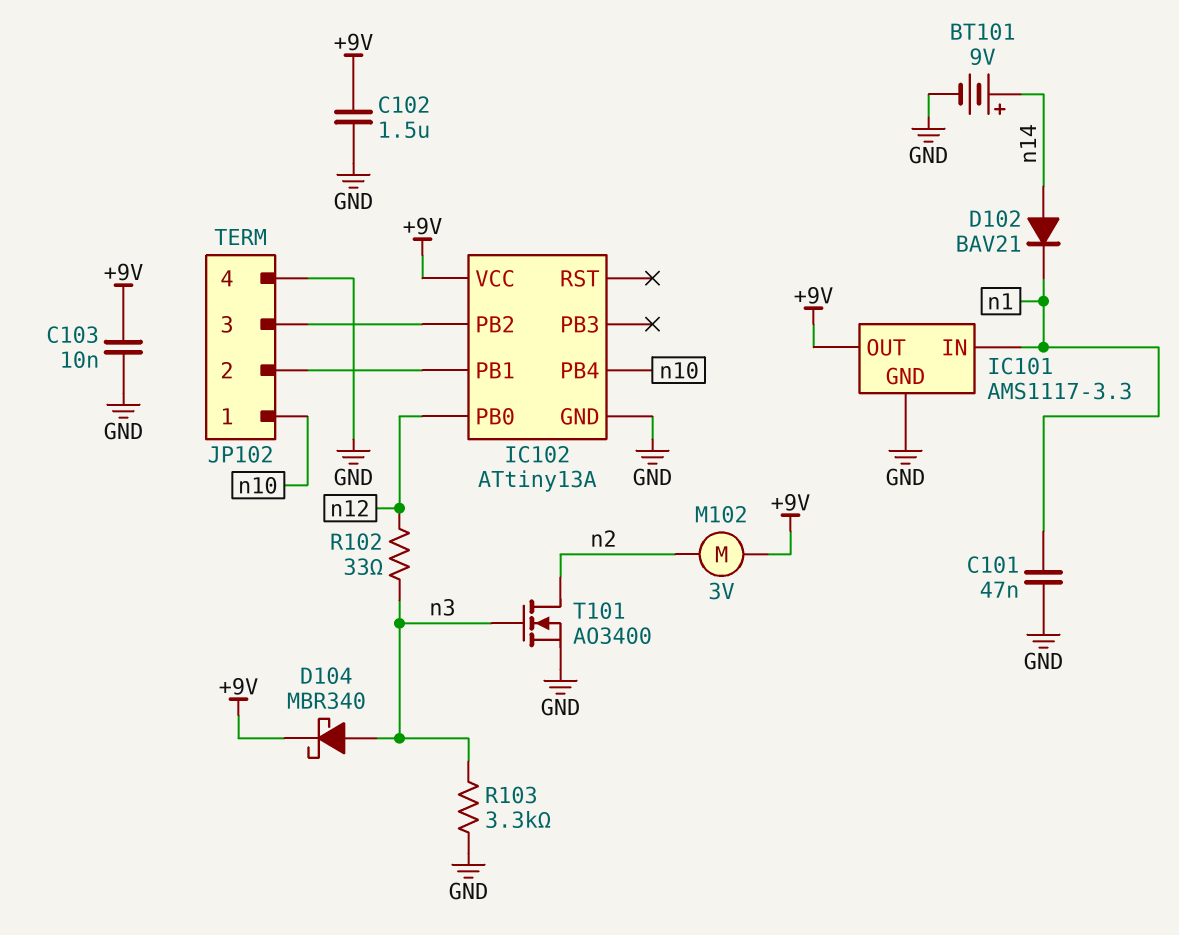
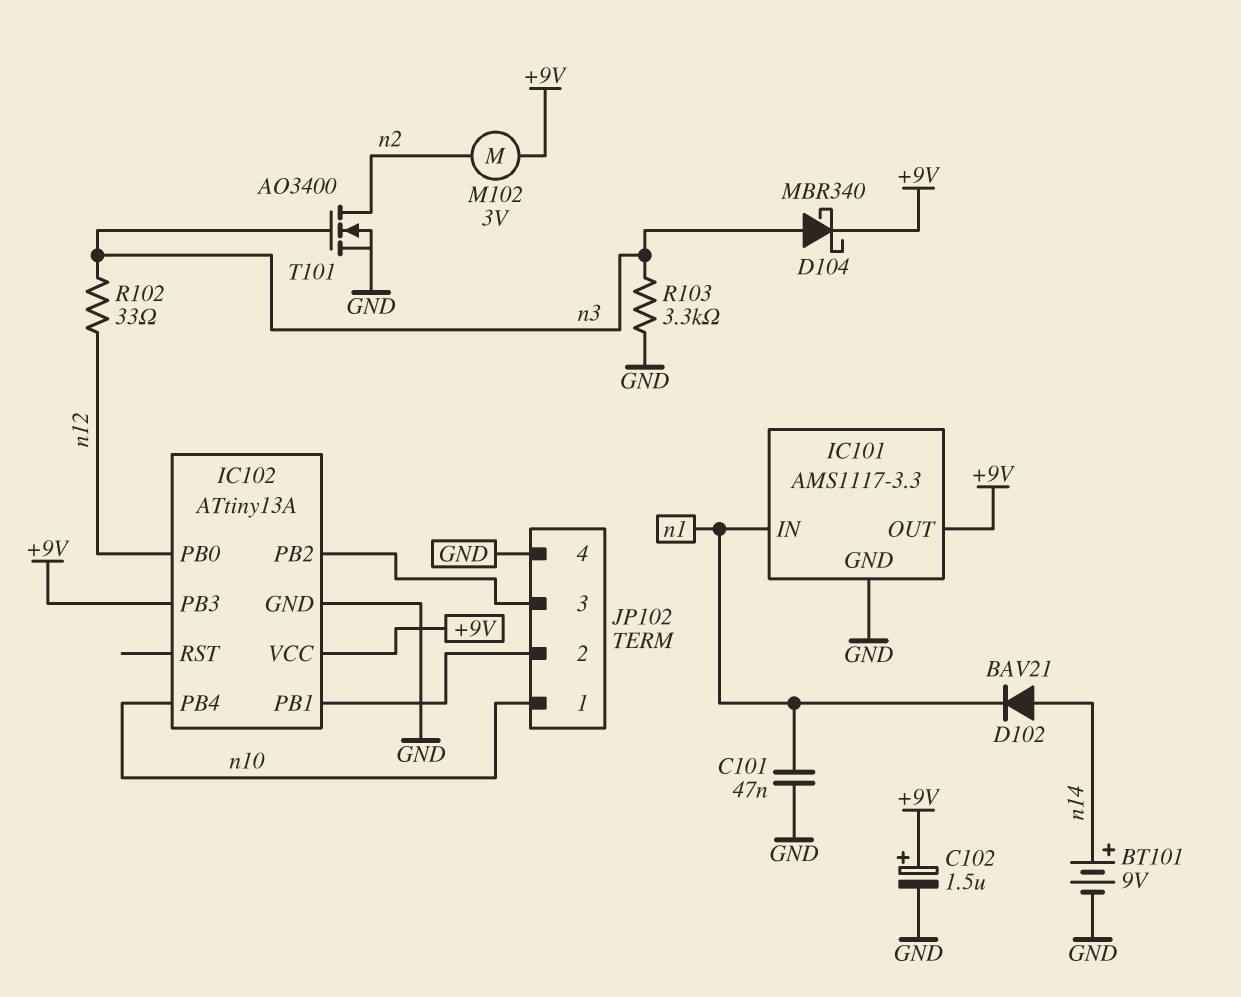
C102: 1.5uF (+9V, GND) -> 1.5uF (plus +9V, minus GND)
C103: 10nF (+9V, GND) -> none
IC102 pin PB3: none -> +9V

